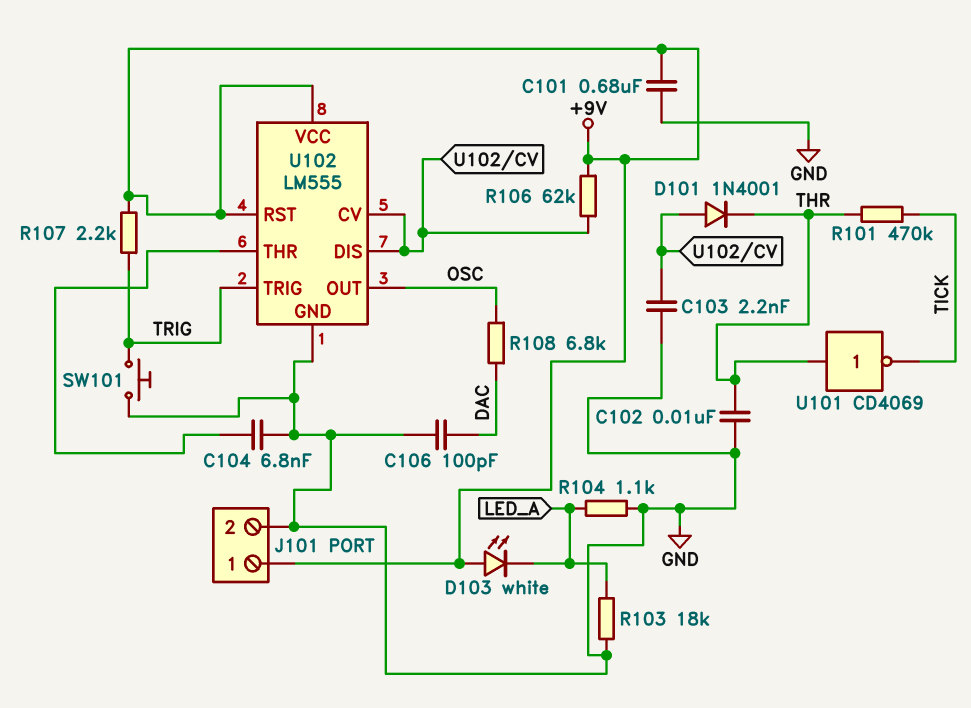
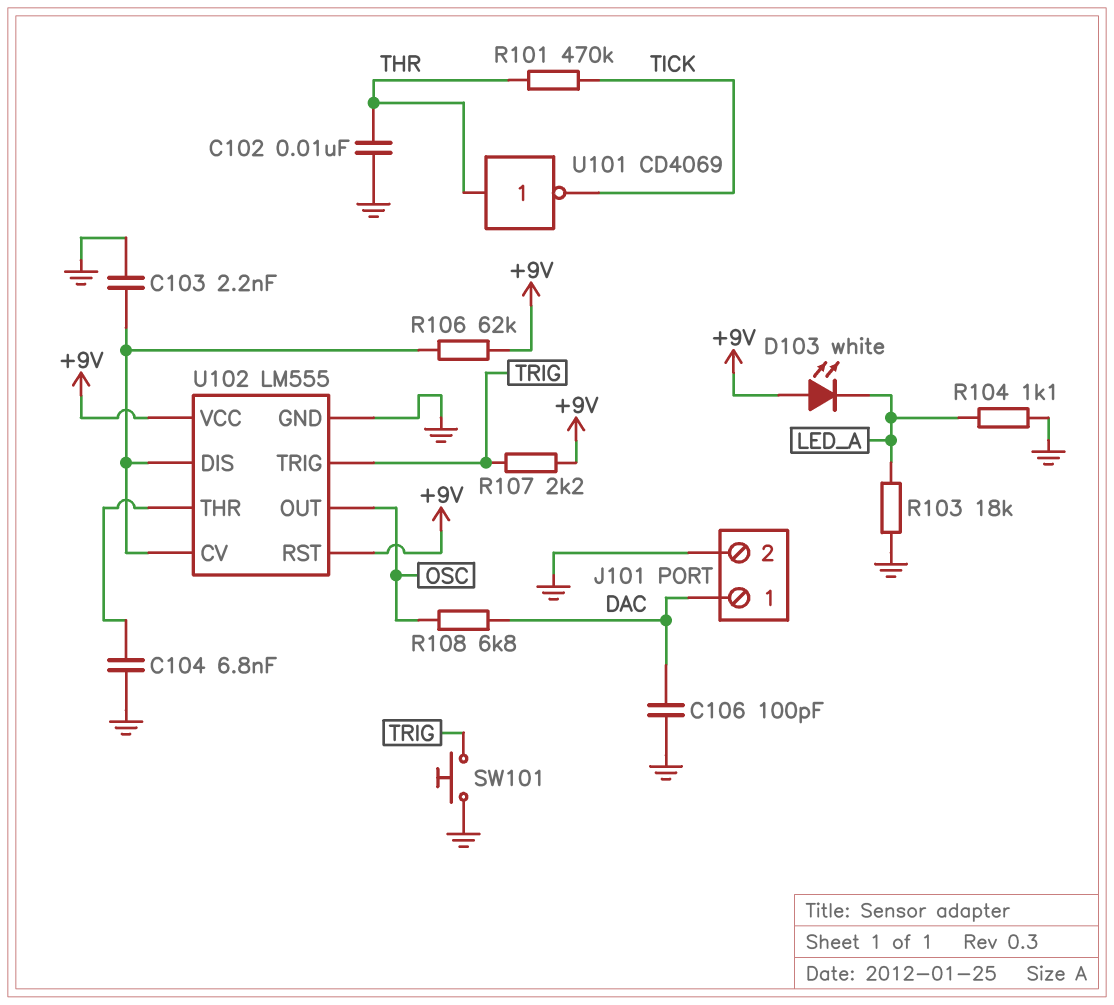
C101: 680nF (+9V, GND) -> none
D101: diode 1N4001 (A U102/CV, K THR) -> none
J101 pin 1: +9V -> DAC

